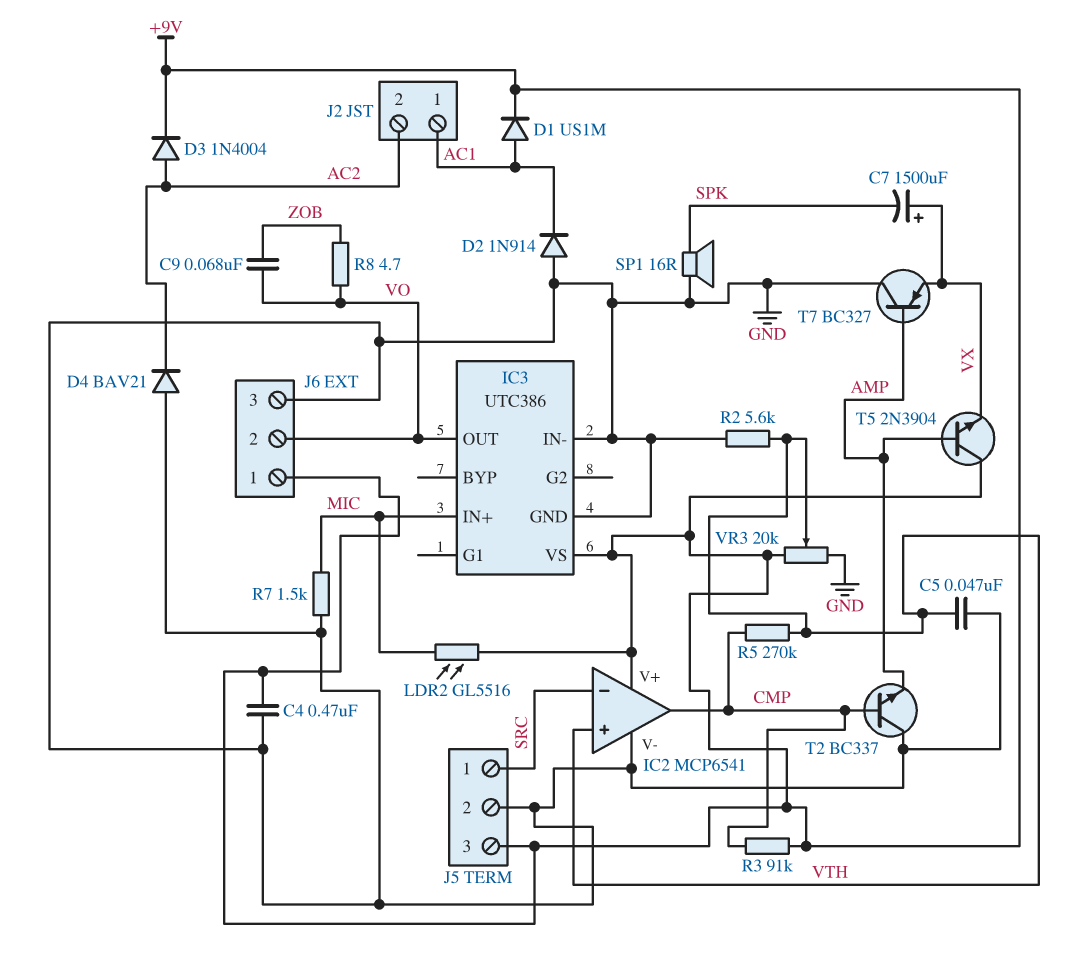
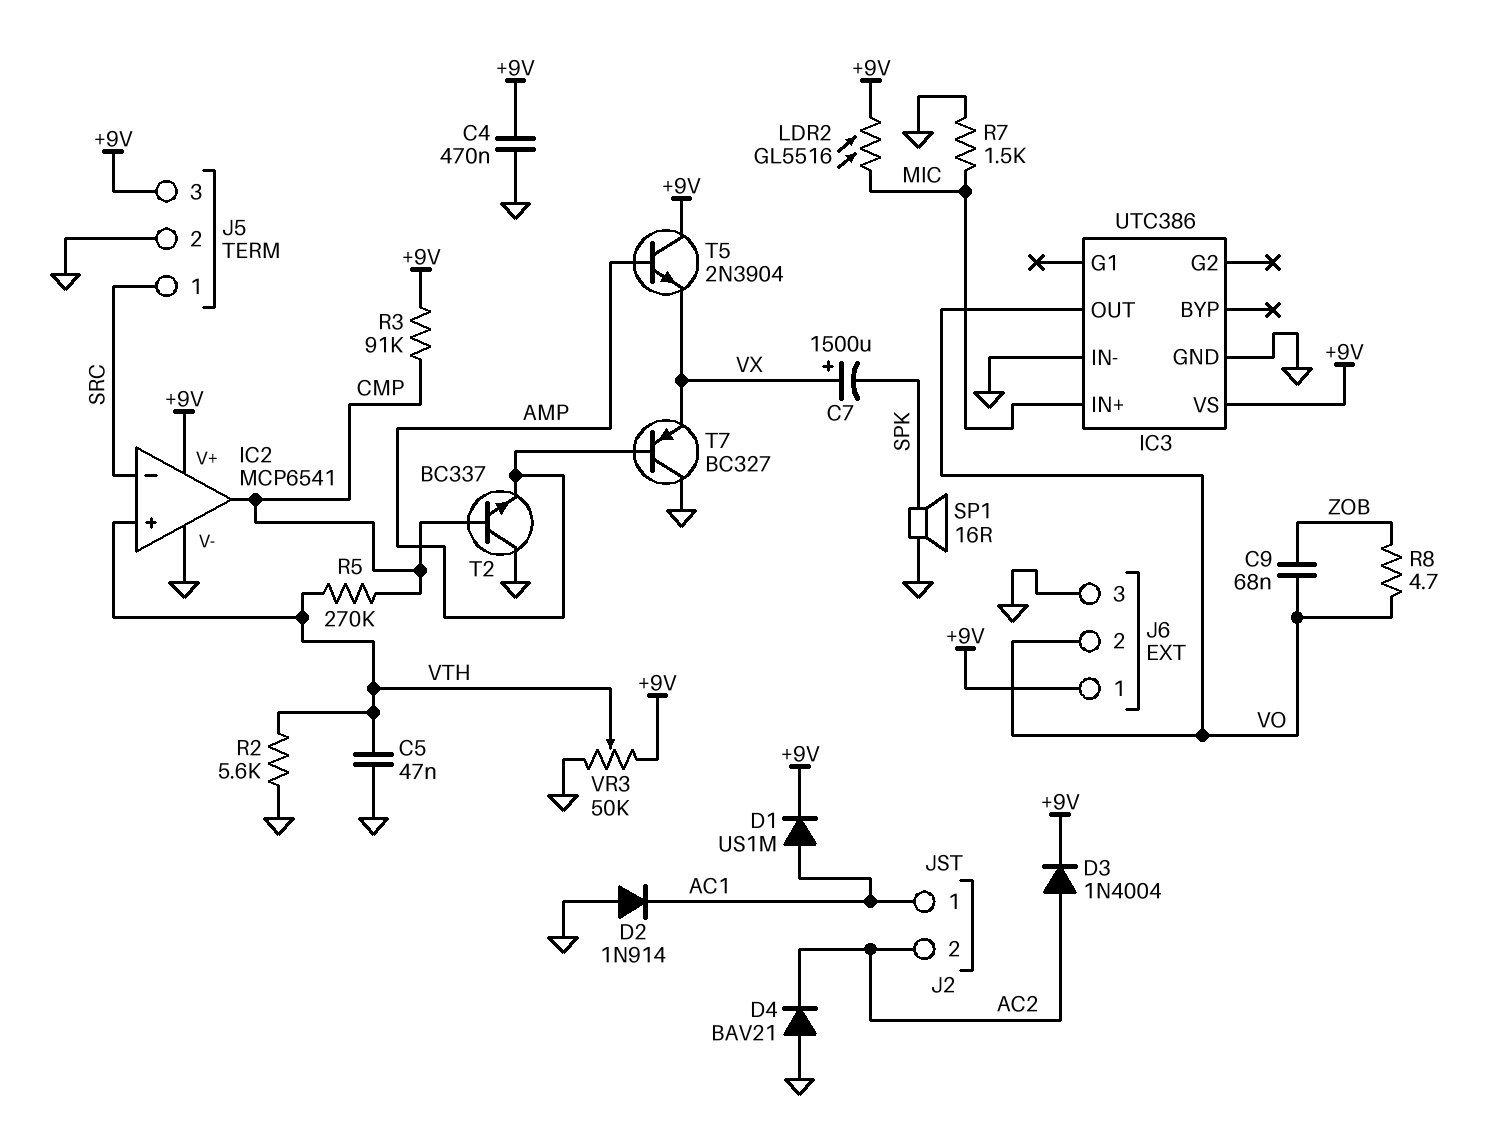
VR3: 20k (+9V, GND, wiper VTH) -> 50k (+9V, GND, wiper VTH)

